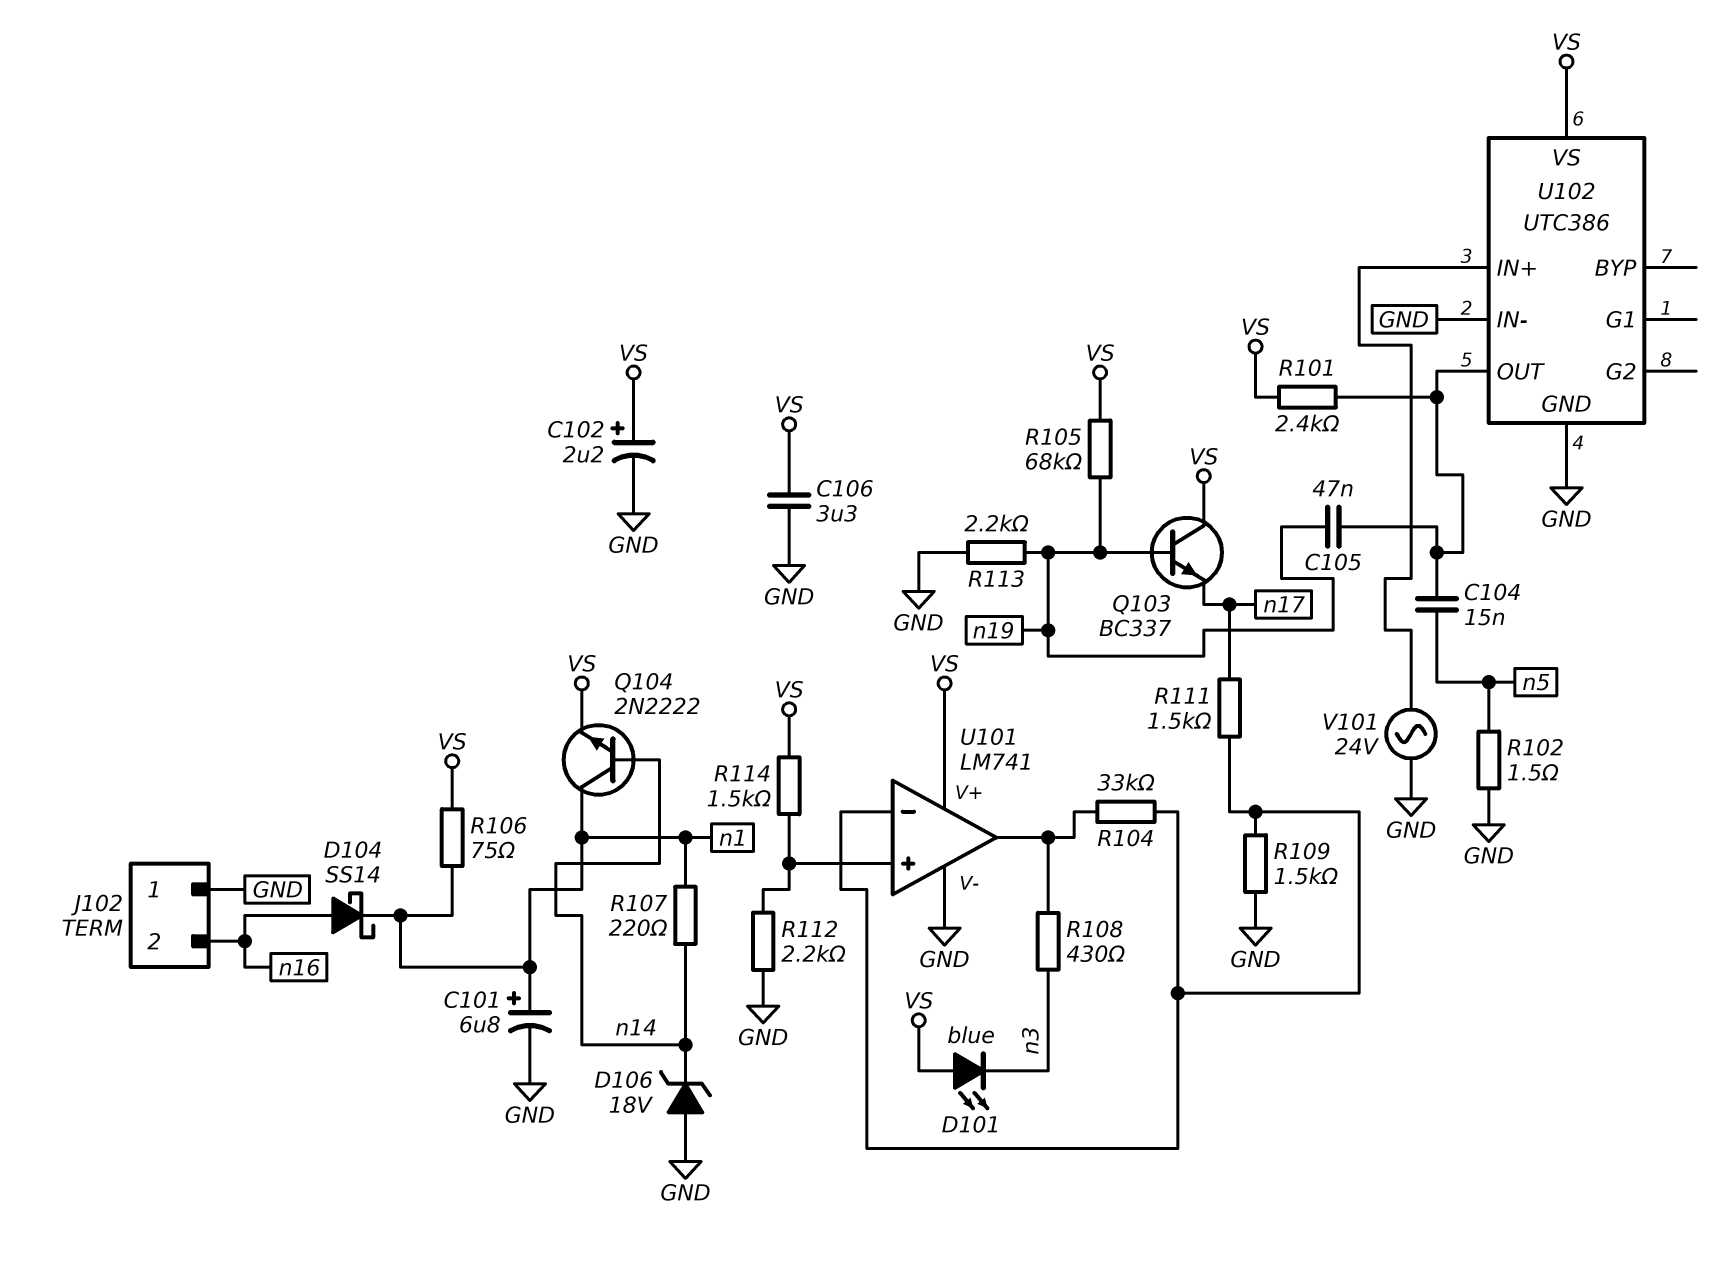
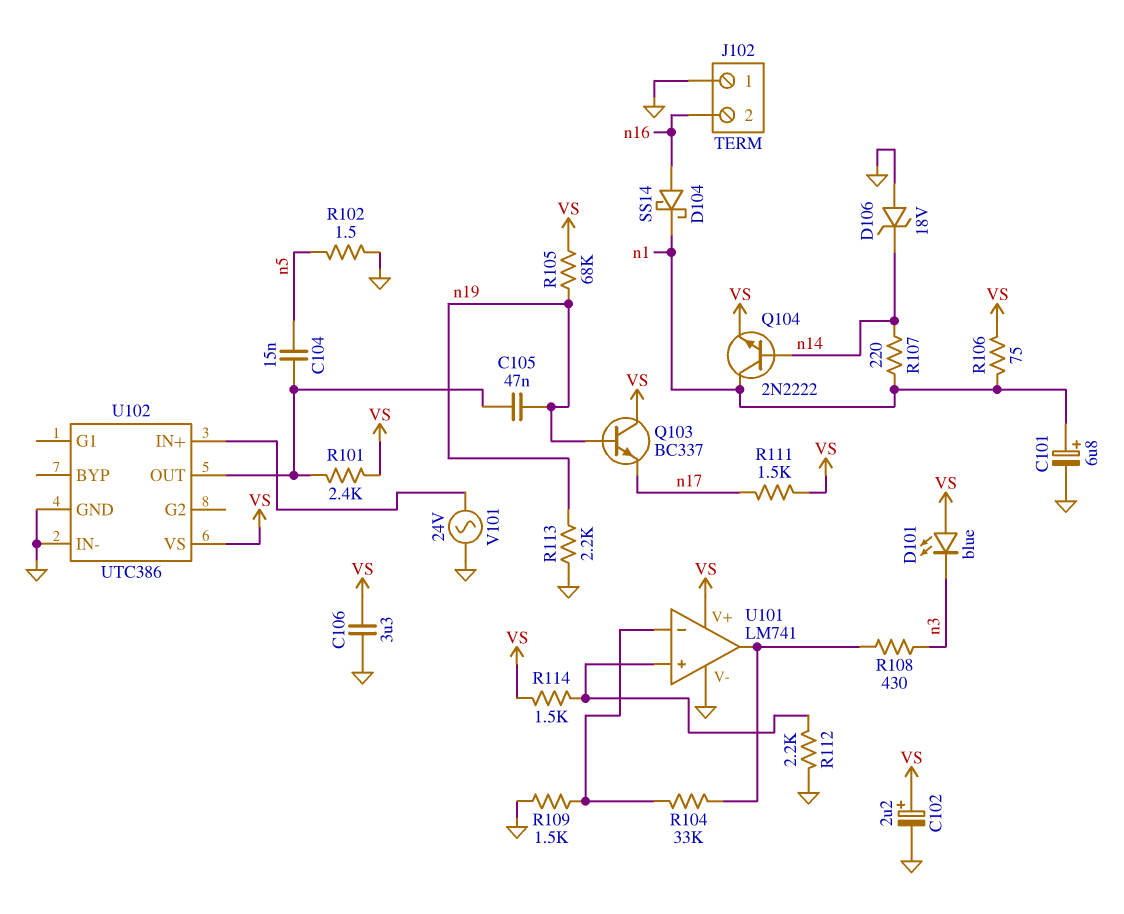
R111: 1.5k (U101/in-, n17) -> 1.5k (VS, n17)

